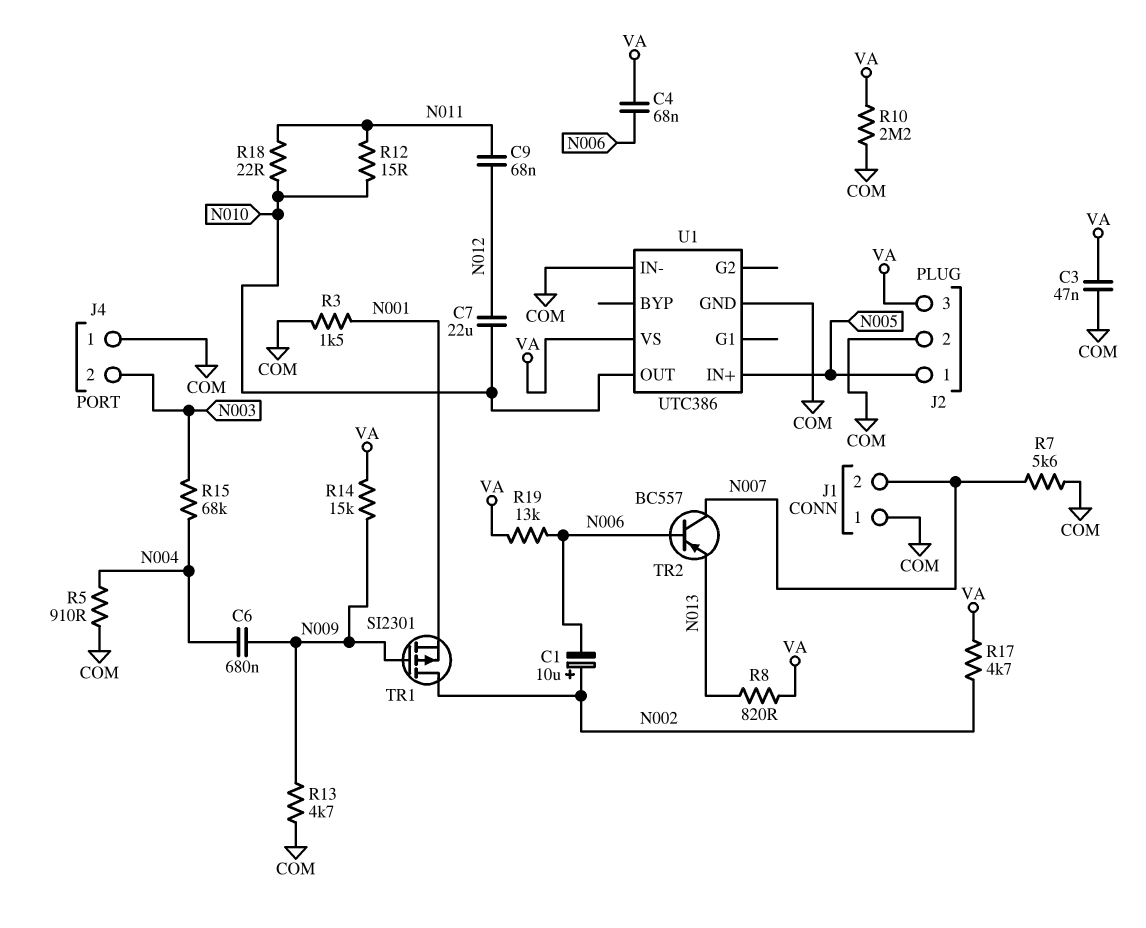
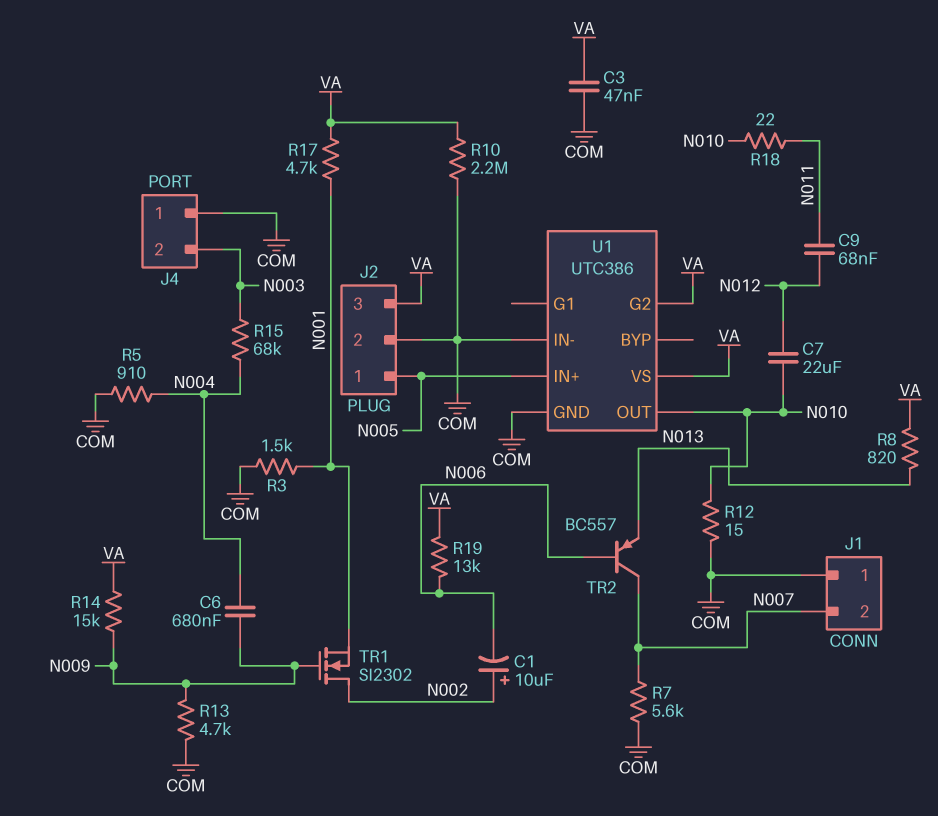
C4: 68nF (N006, VA) -> none
R12: 15 (N010, N011) -> 15 (COM, N010)
R17: 4.7k (N002, VA) -> 4.7k (N001, VA)
TR1: PMOS SI2301 (G N009, D N002, S N001) -> NMOS SI2302 (G N009, D N002, S N001)
U1 pin G2: none -> VA

